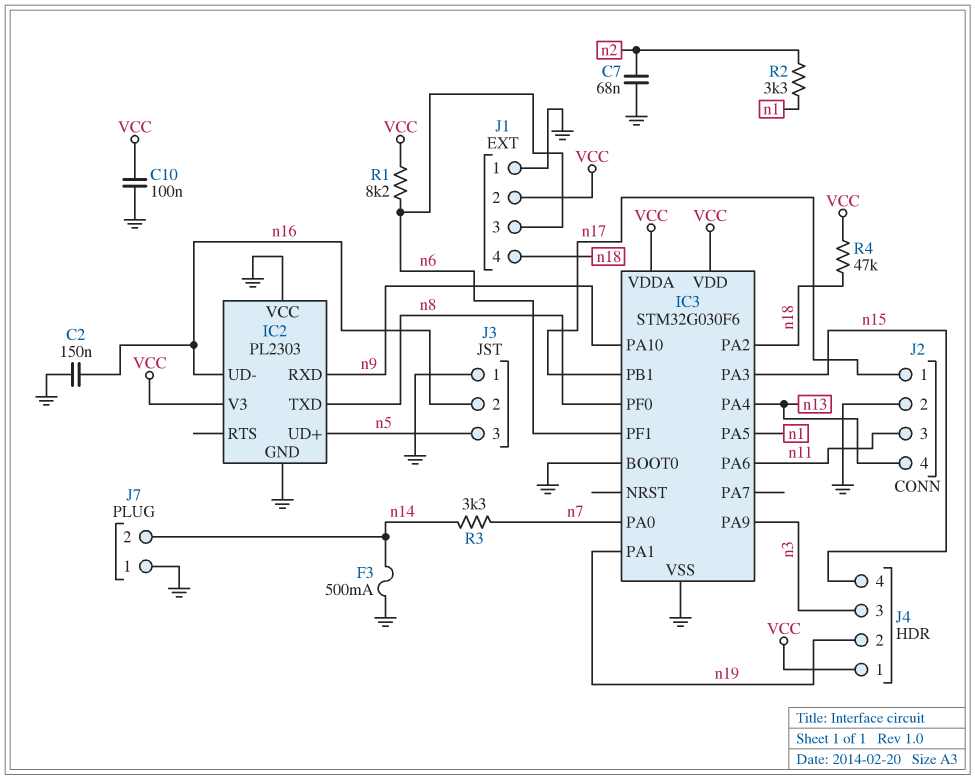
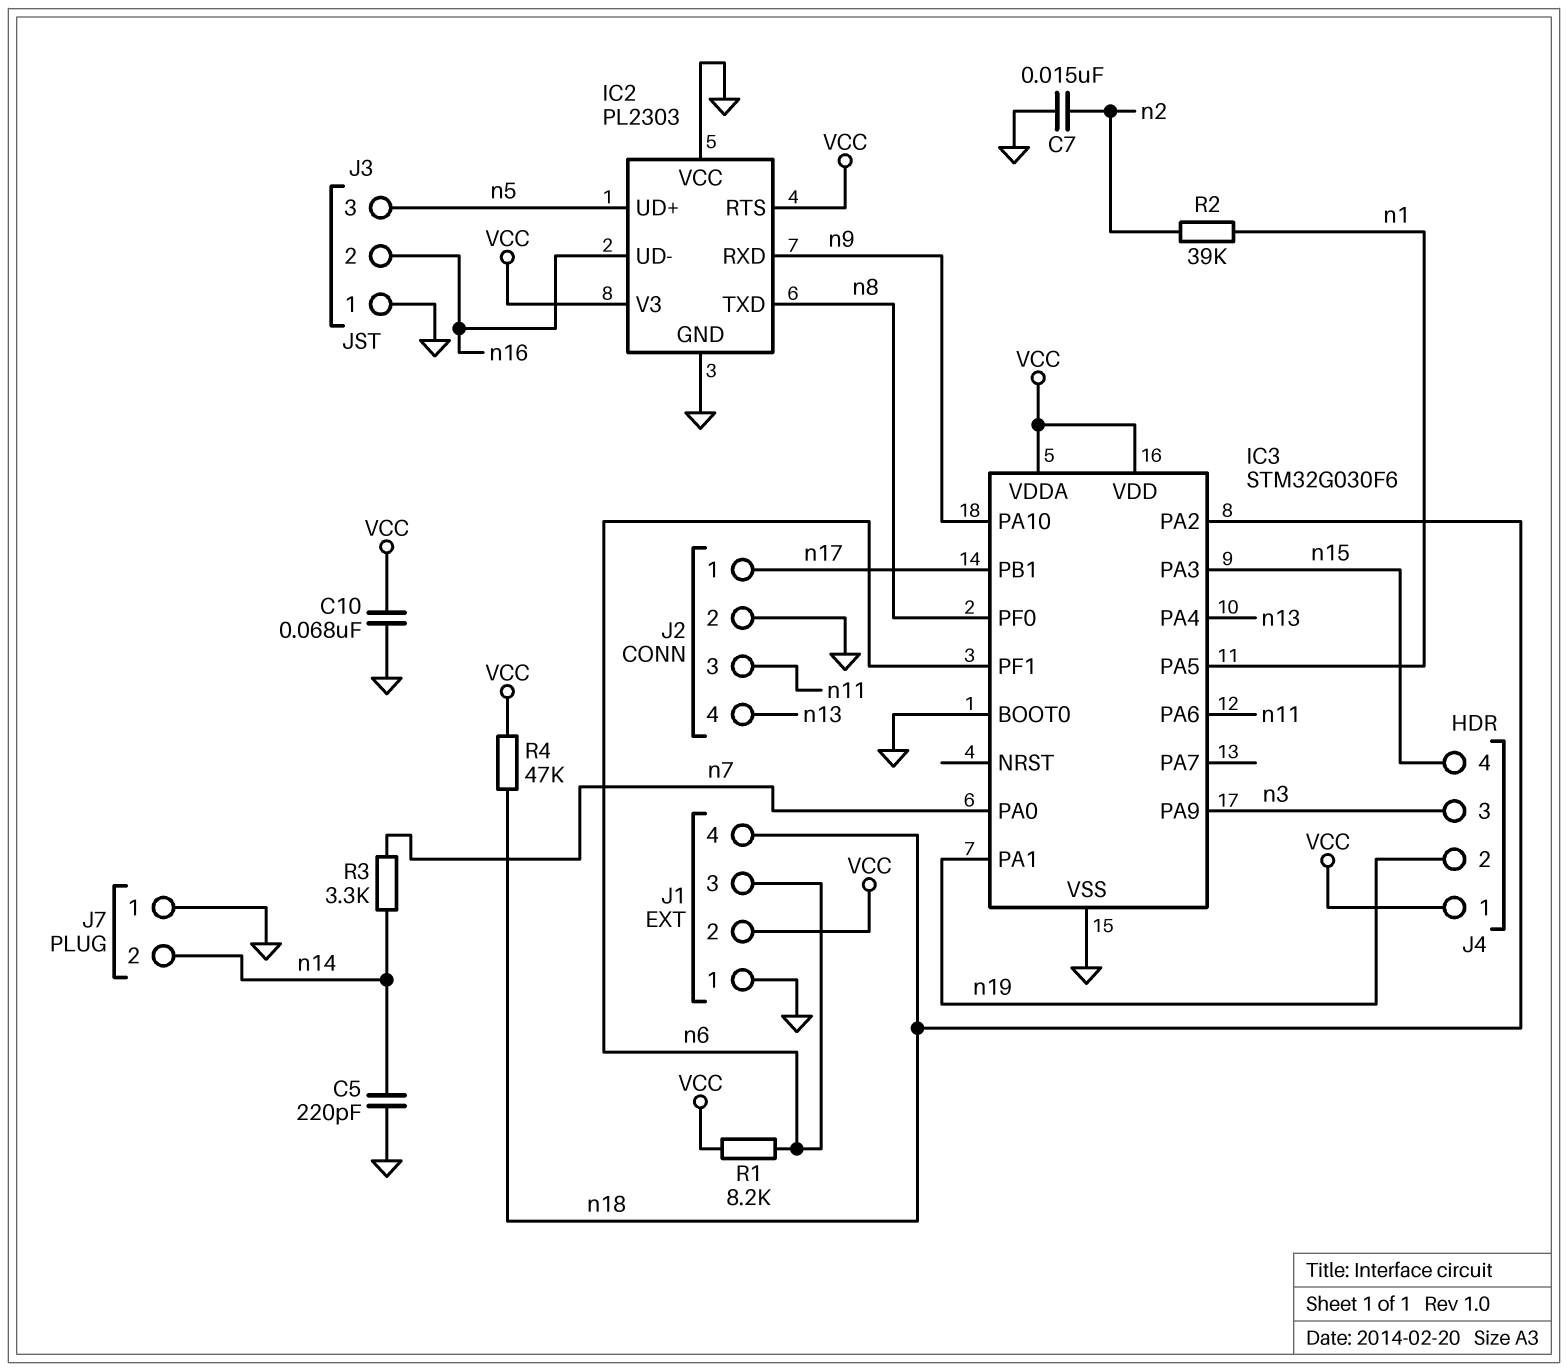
C2: 150nF (GND, n16) -> none
C5: none -> 220pF (GND, n14)
C7: 68nF (GND, n2) -> 15nF (GND, n2)
C10: 100nF (GND, VCC) -> 68nF (GND, VCC)
F3: 500mA (GND, n14) -> none
IC2 pin RTS: none -> VCC
R2: 3.3k (n1, n2) -> 39k (n1, n2)

